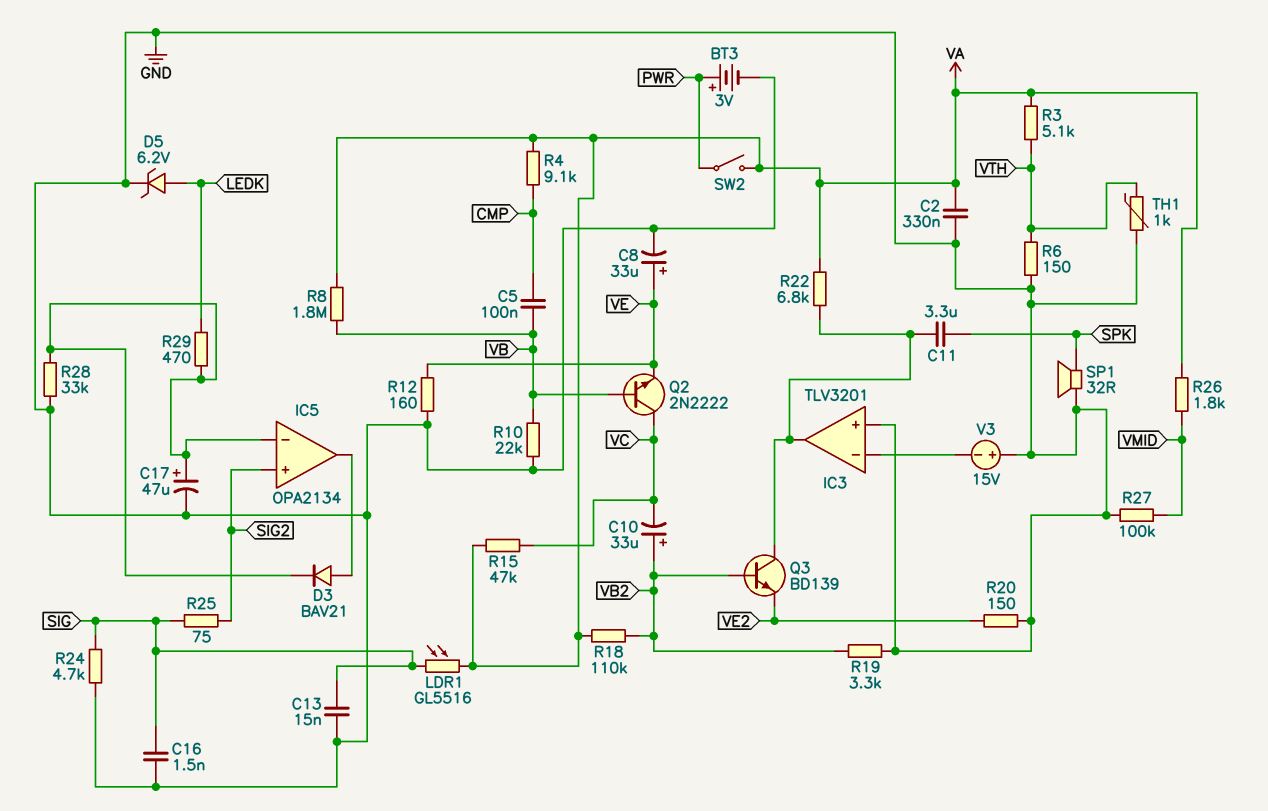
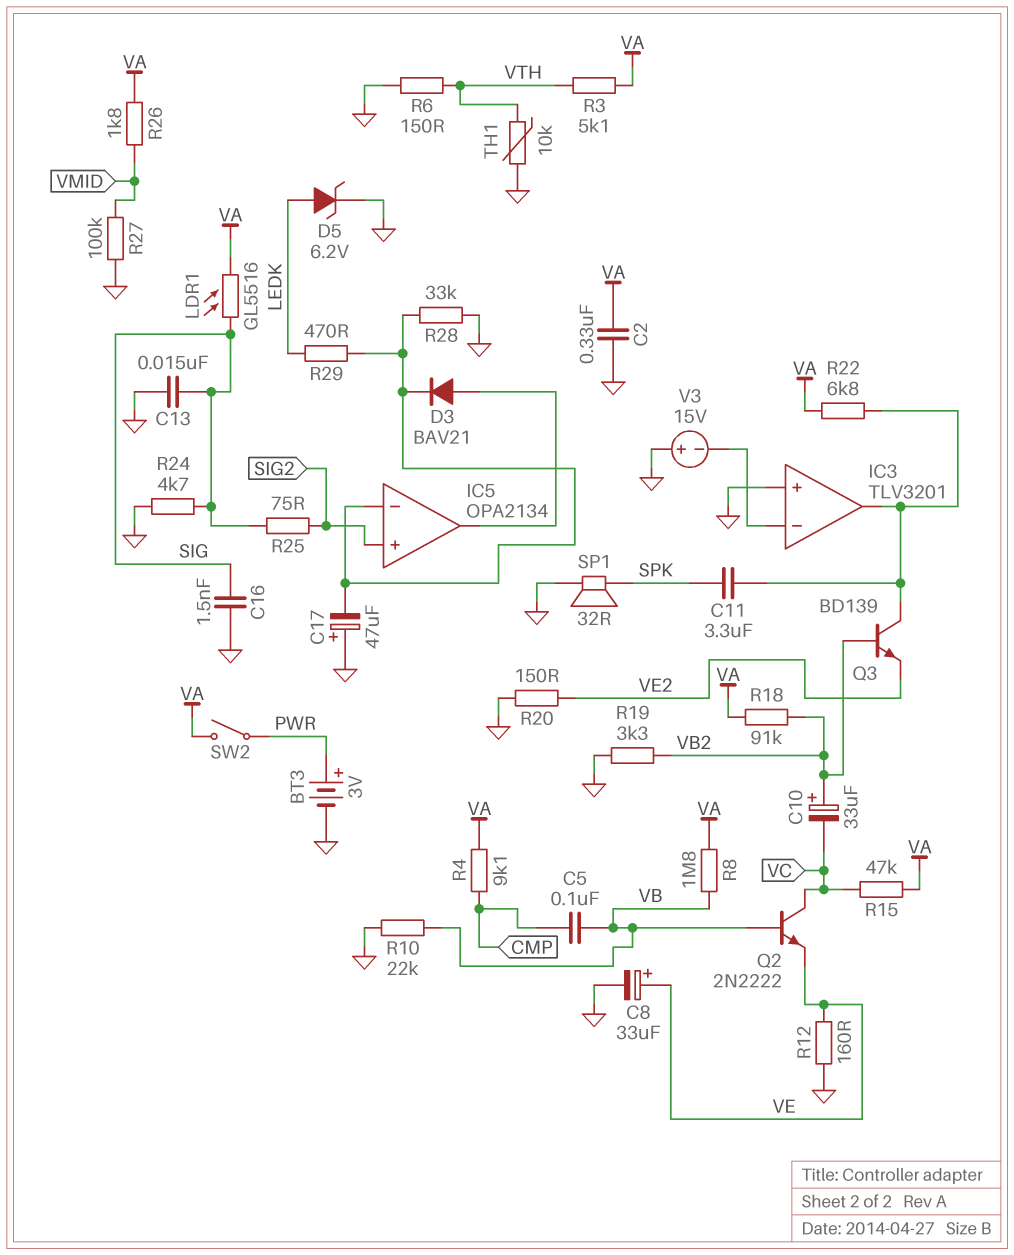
C17: 47uF (plus IC5/in-, minus GND) -> 47uF (plus GND, minus IC5/in-)
R18: 110k (VA, VB2) -> 91k (VA, VB2)
TH1: 1k (GND, VTH) -> 10k (GND, VTH)

